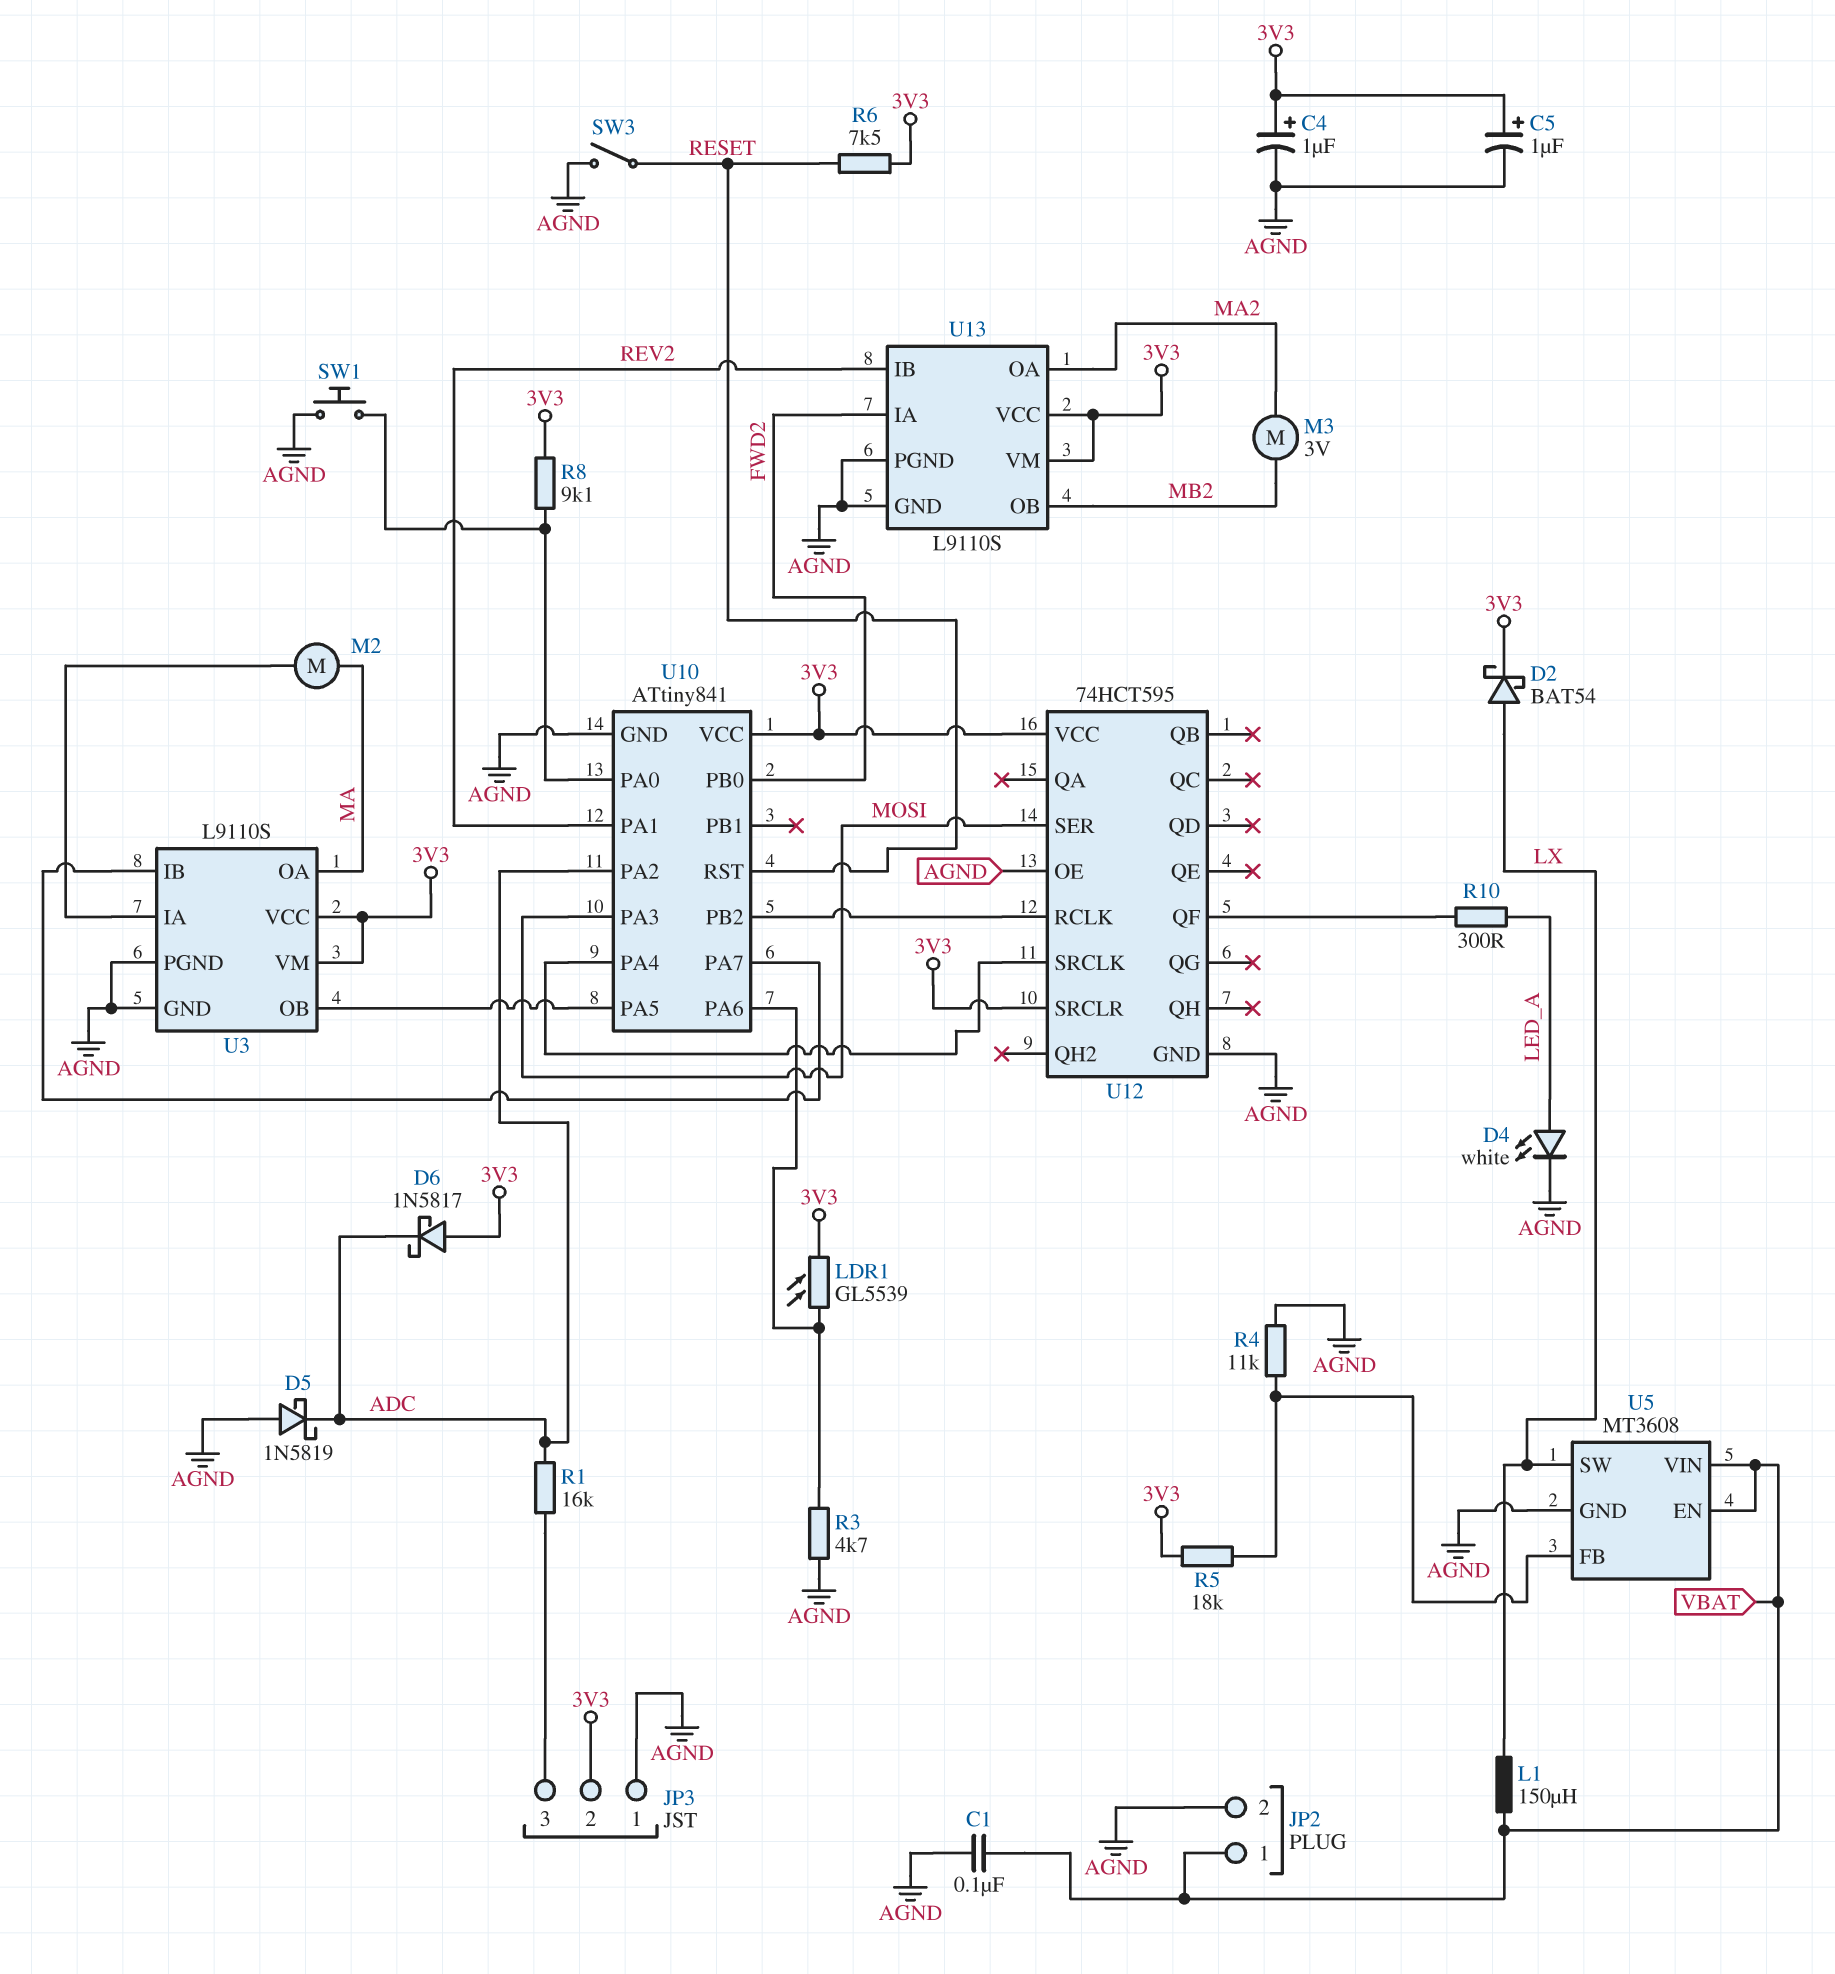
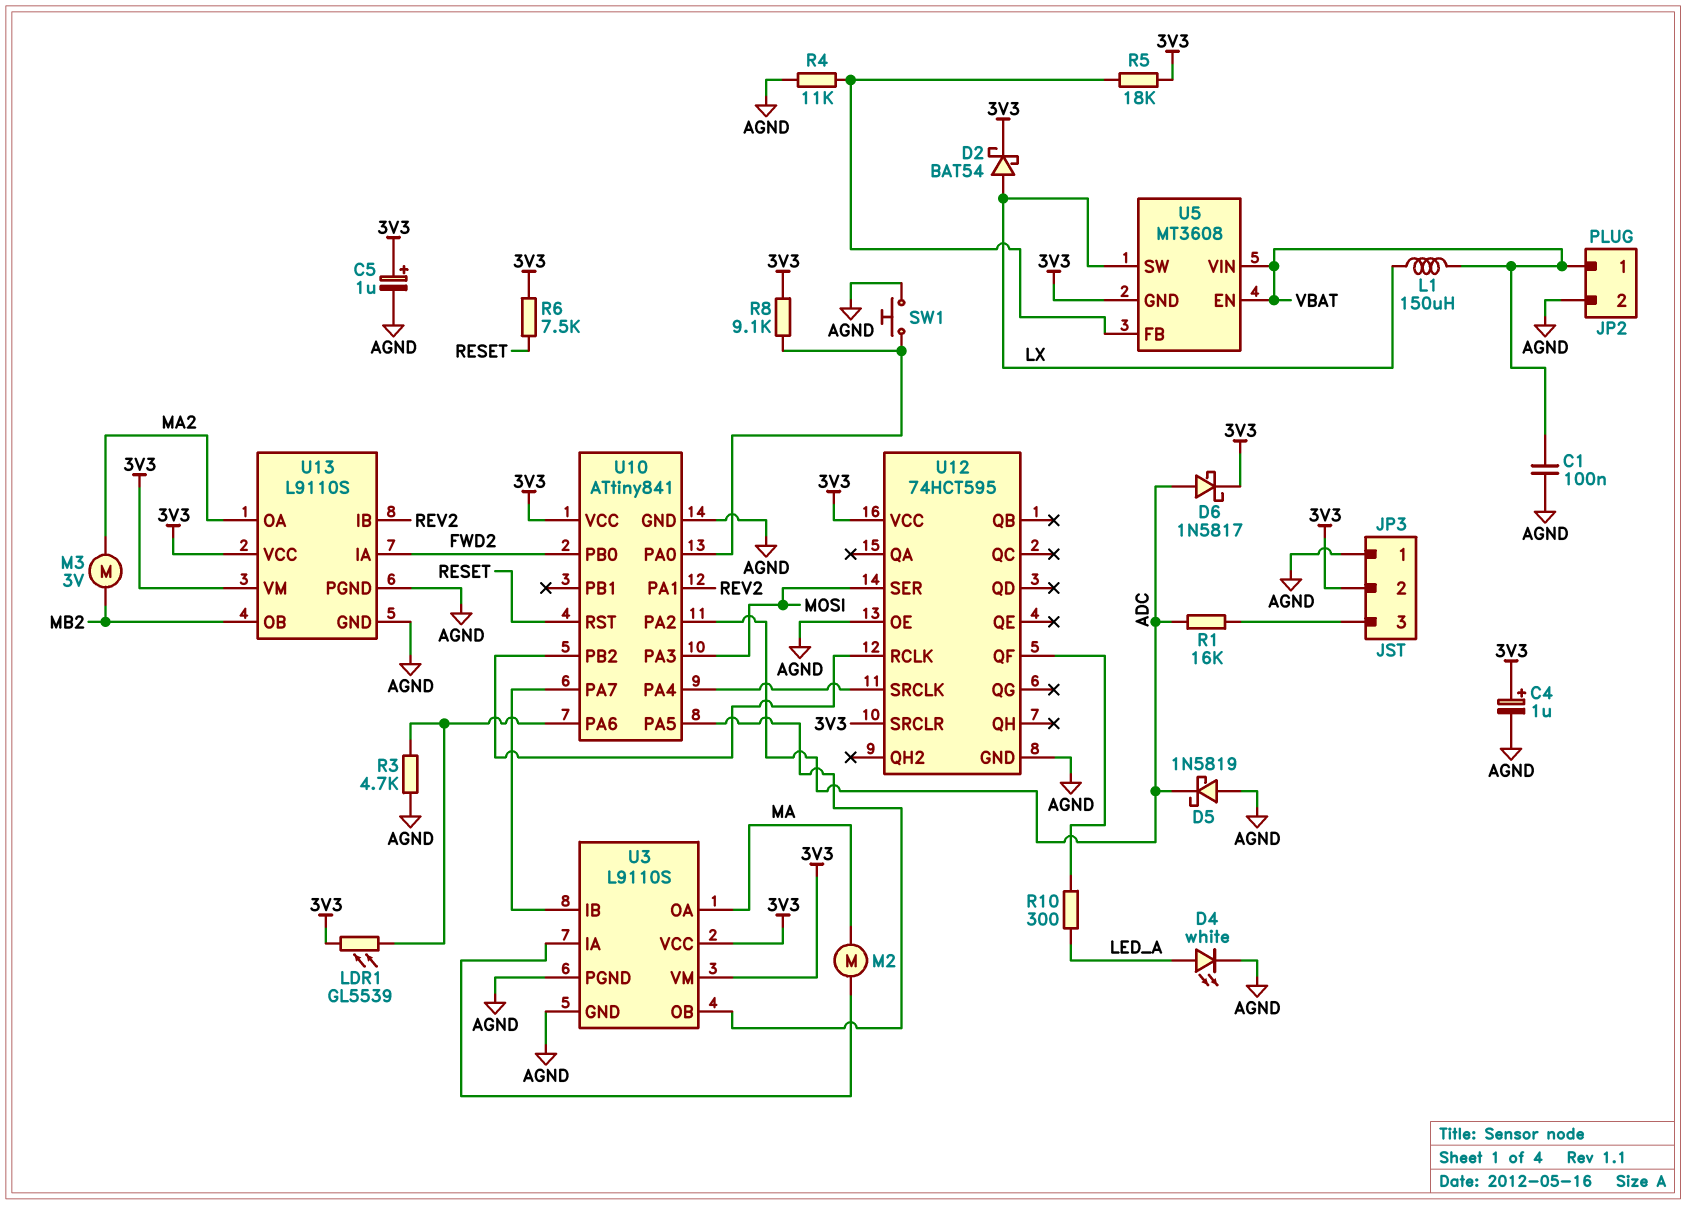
D6: schottky 1N5817 (A 3V3, K ADC) -> schottky 1N5817 (A ADC, K 3V3)
SW3: switch (AGND, RESET) -> none
U5 pin GND: AGND -> 3V3

